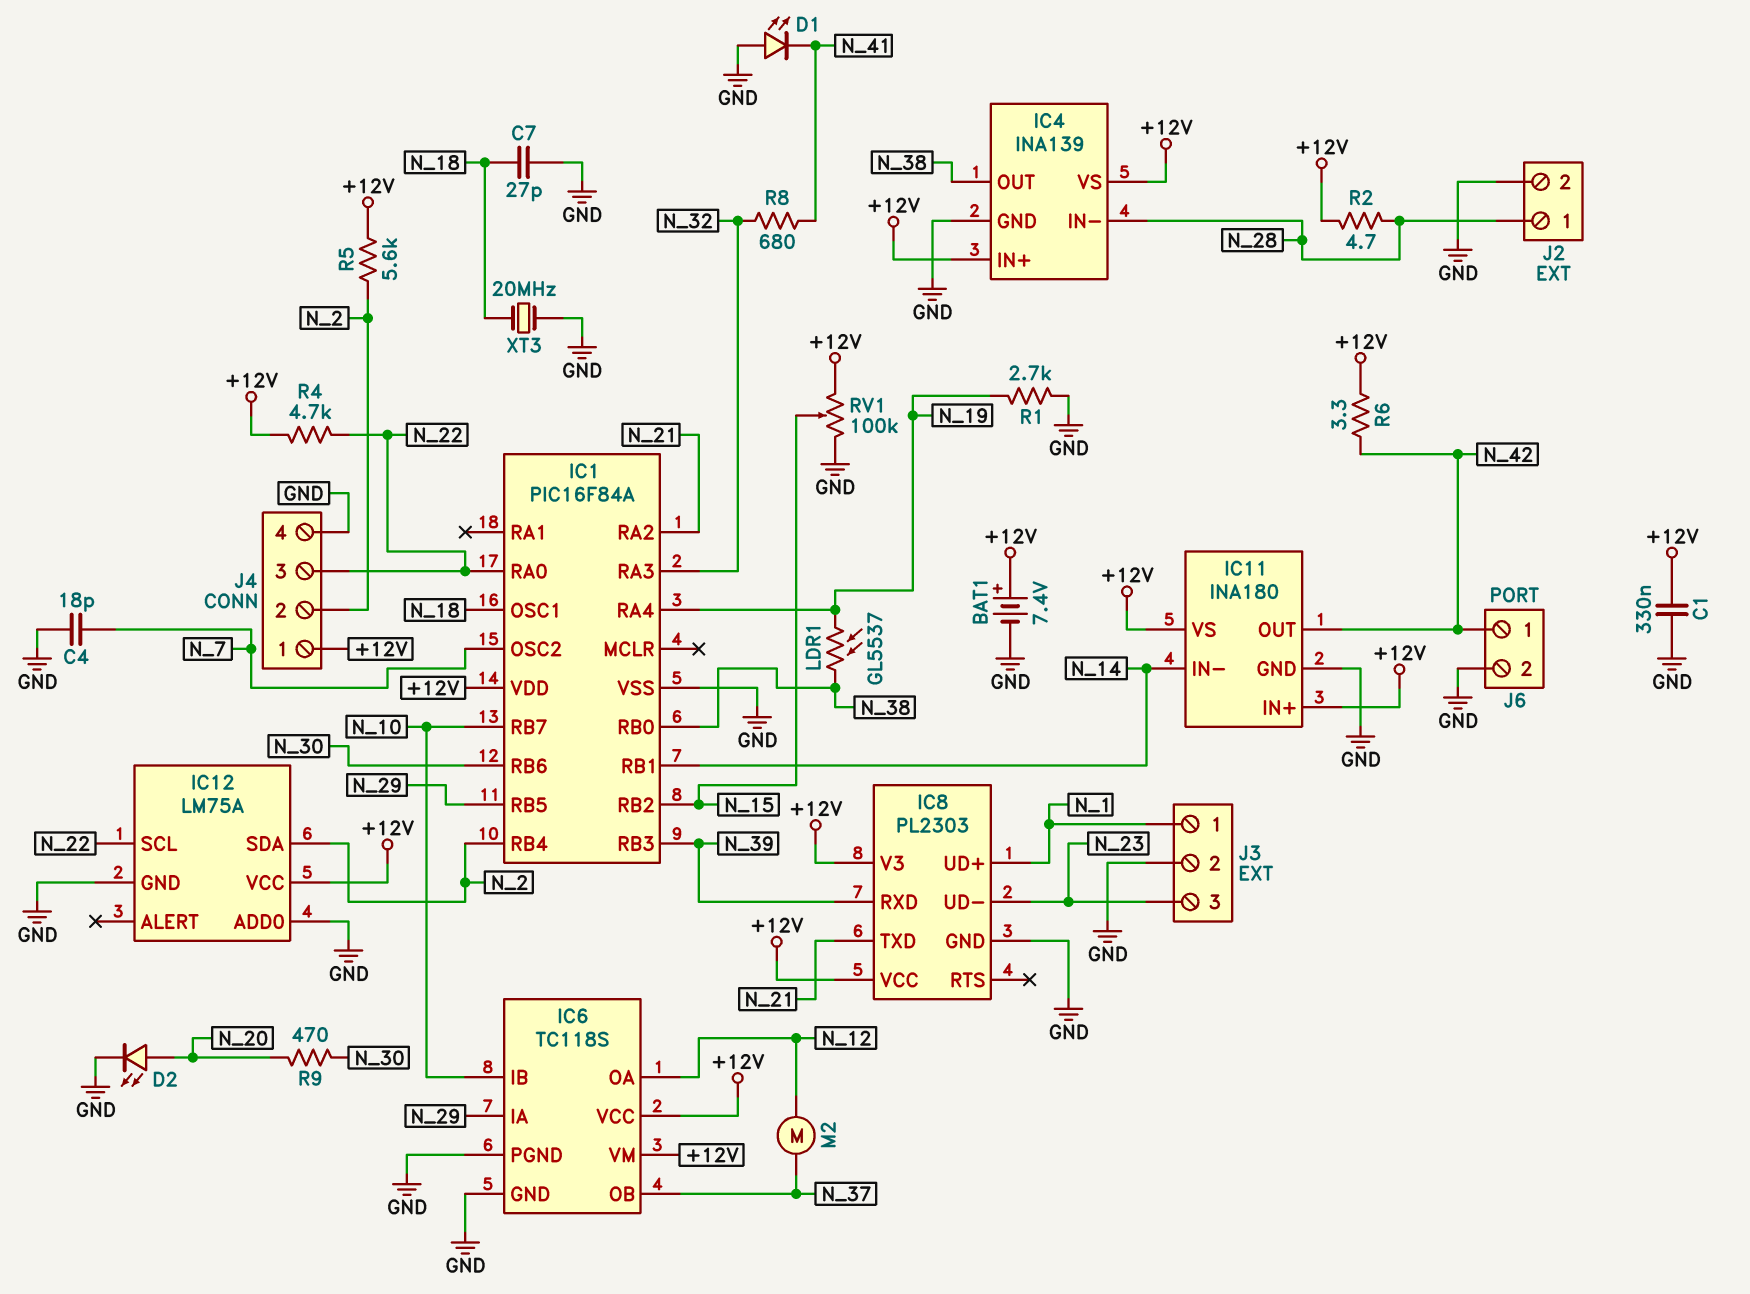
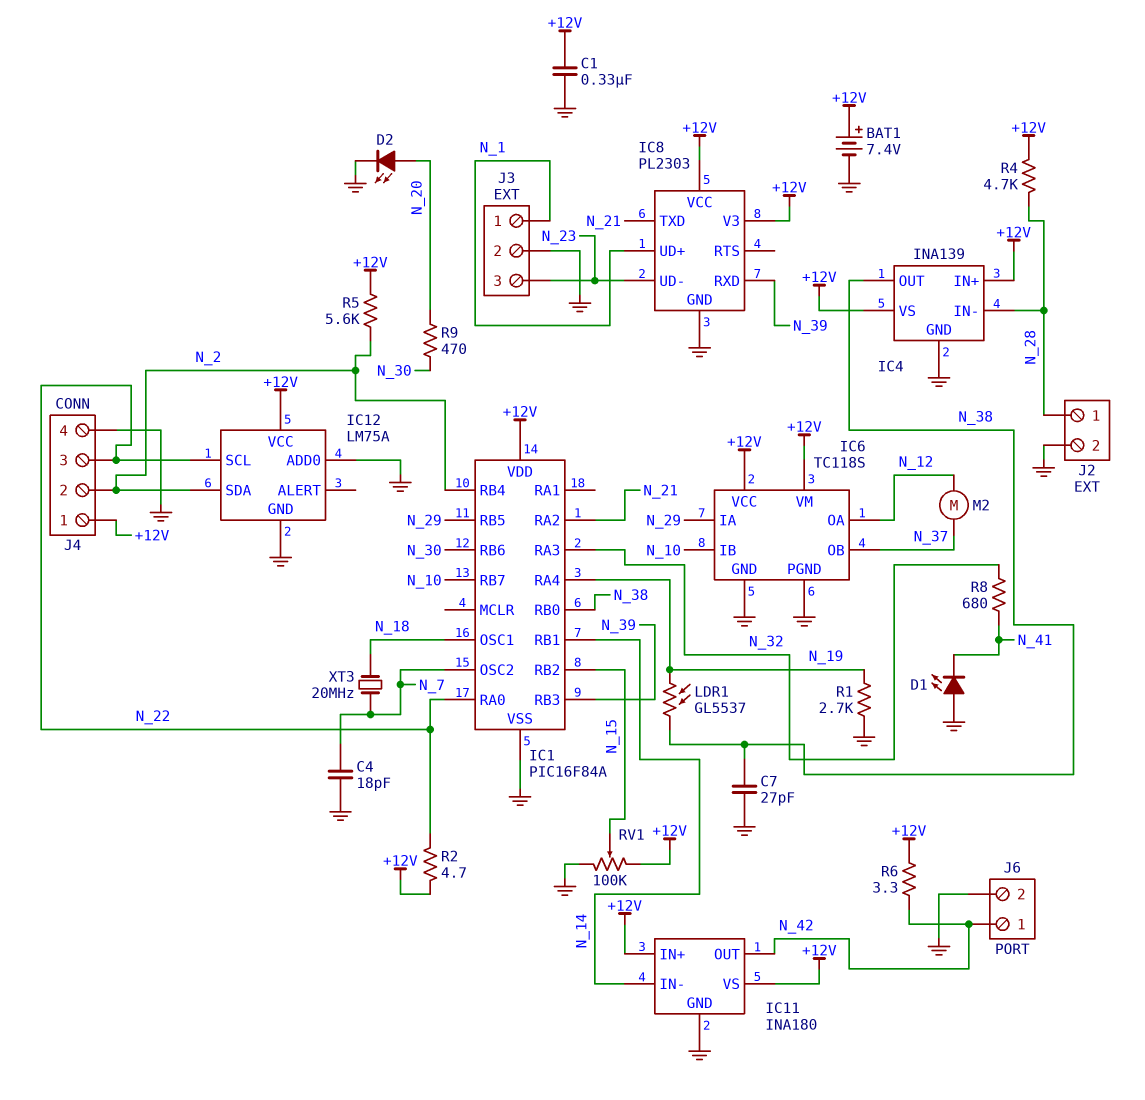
C7: 27pF (GND, N_18) -> 27pF (GND, N_38)
R2: 4.7 (+12V, N_28) -> 4.7 (+12V, N_22)
R4: 4.7k (+12V, N_22) -> 4.7k (+12V, N_28)
XT3: 20MHz (GND, N_18) -> 20MHz (N_7, N_18)

